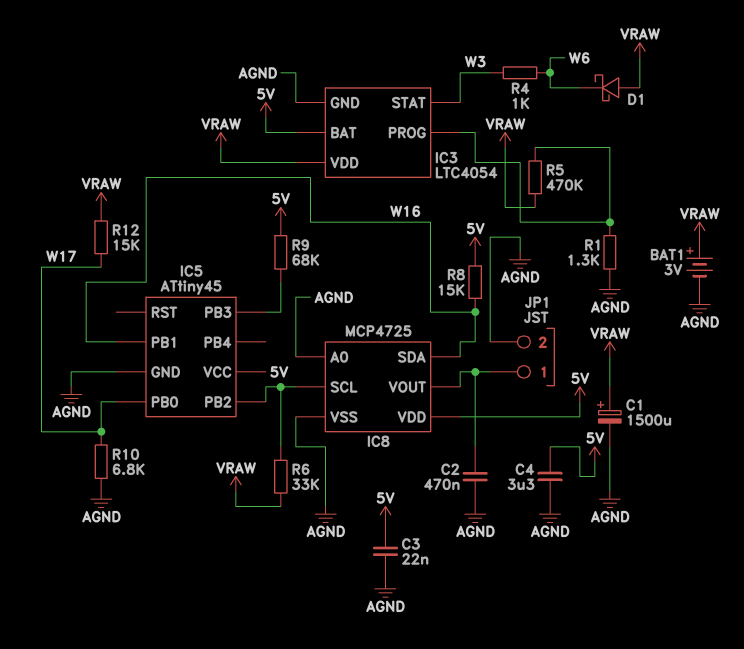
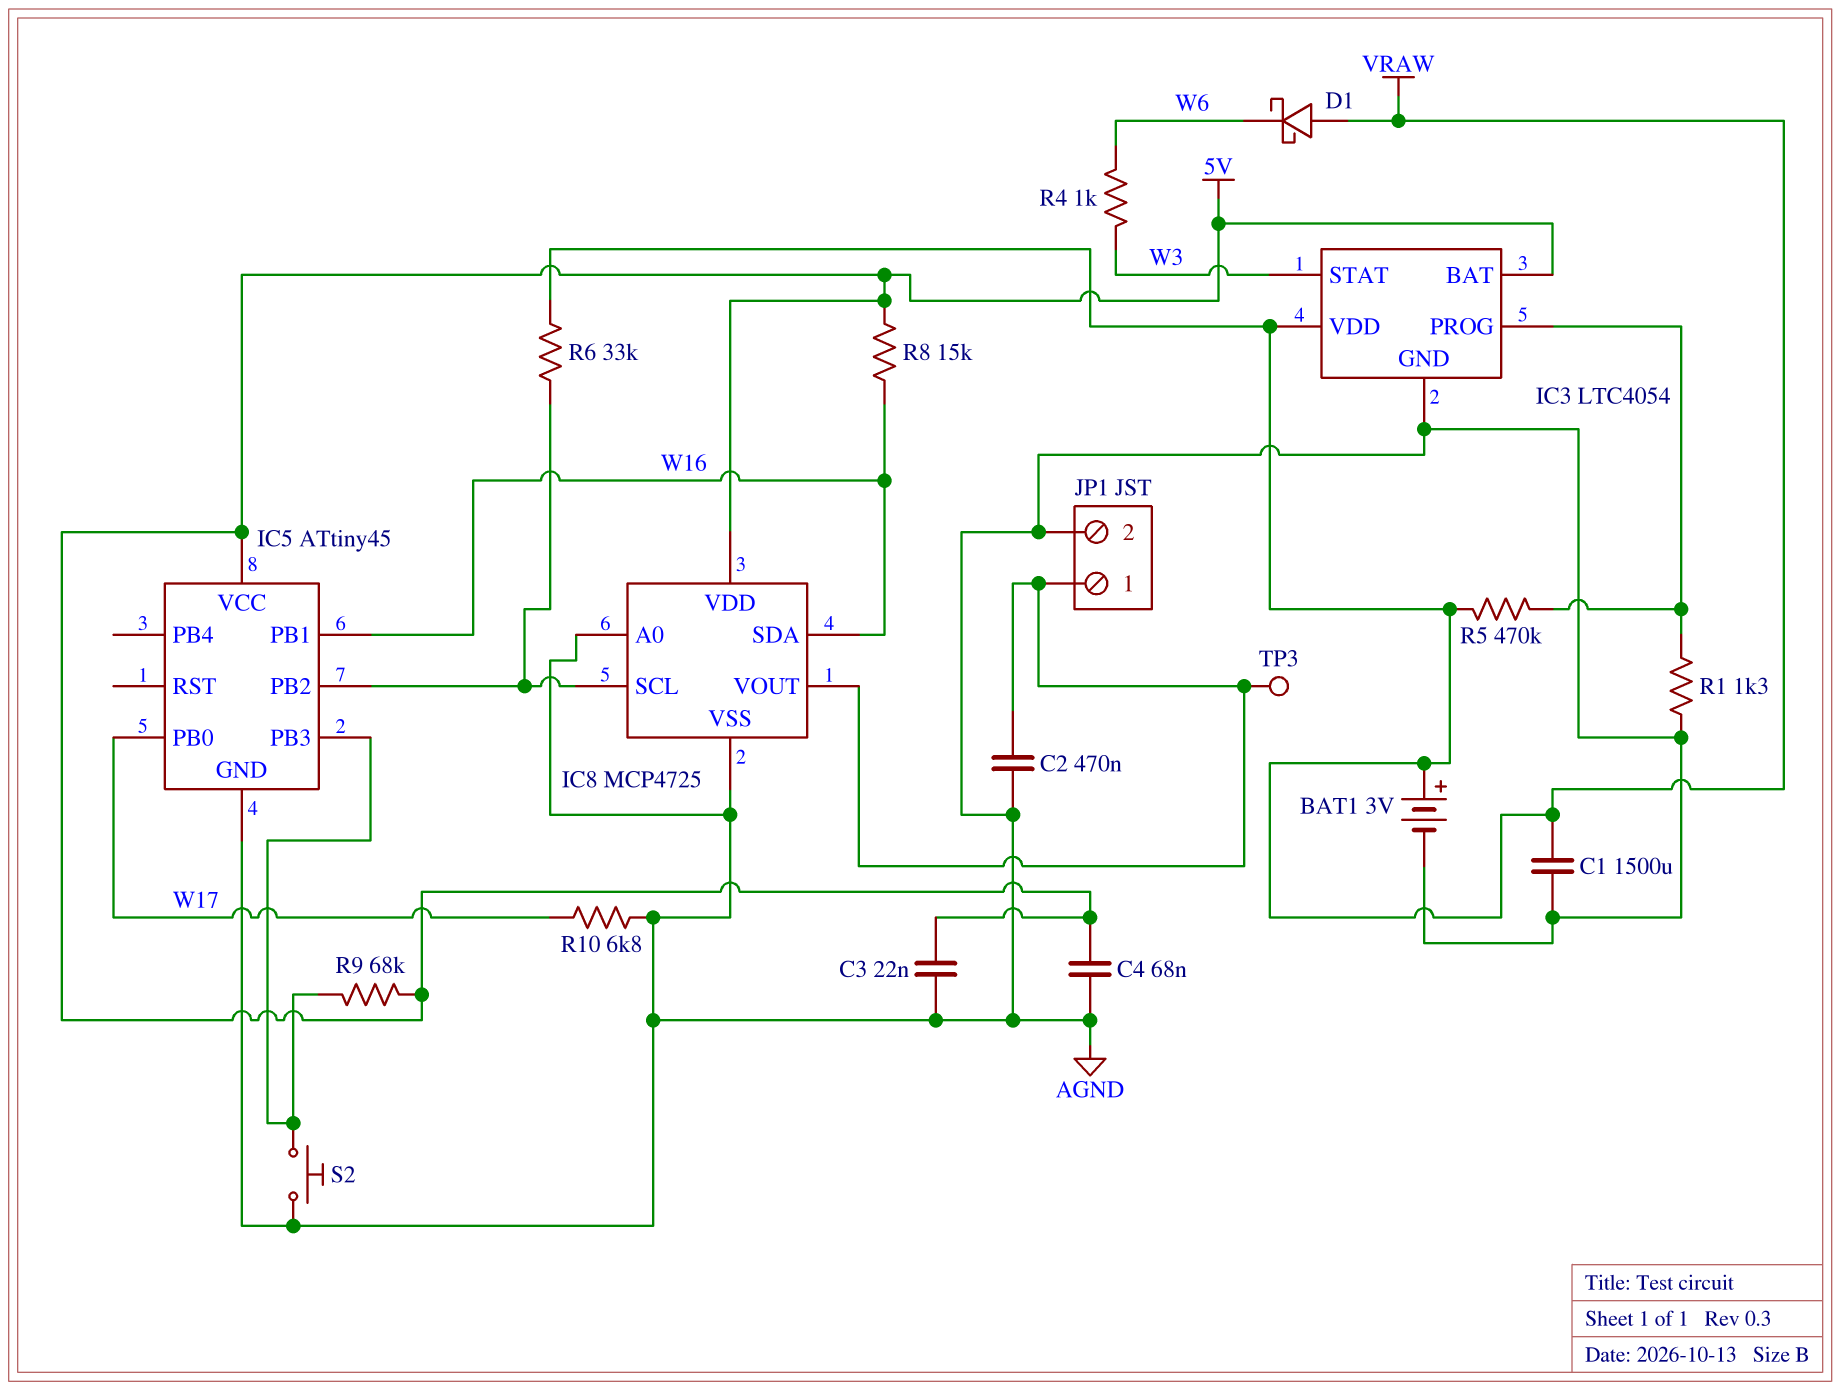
C1: 1500uF (plus VRAW, minus AGND) -> 1500uF (AGND, VRAW)
C4: 3.3uF (5V, AGND) -> 68nF (5V, AGND)
R12: 15k (VRAW, W17) -> none
S2: none -> button (AGND, IC5/PB3)
TP3: none -> test point (IC8/VOUT)

